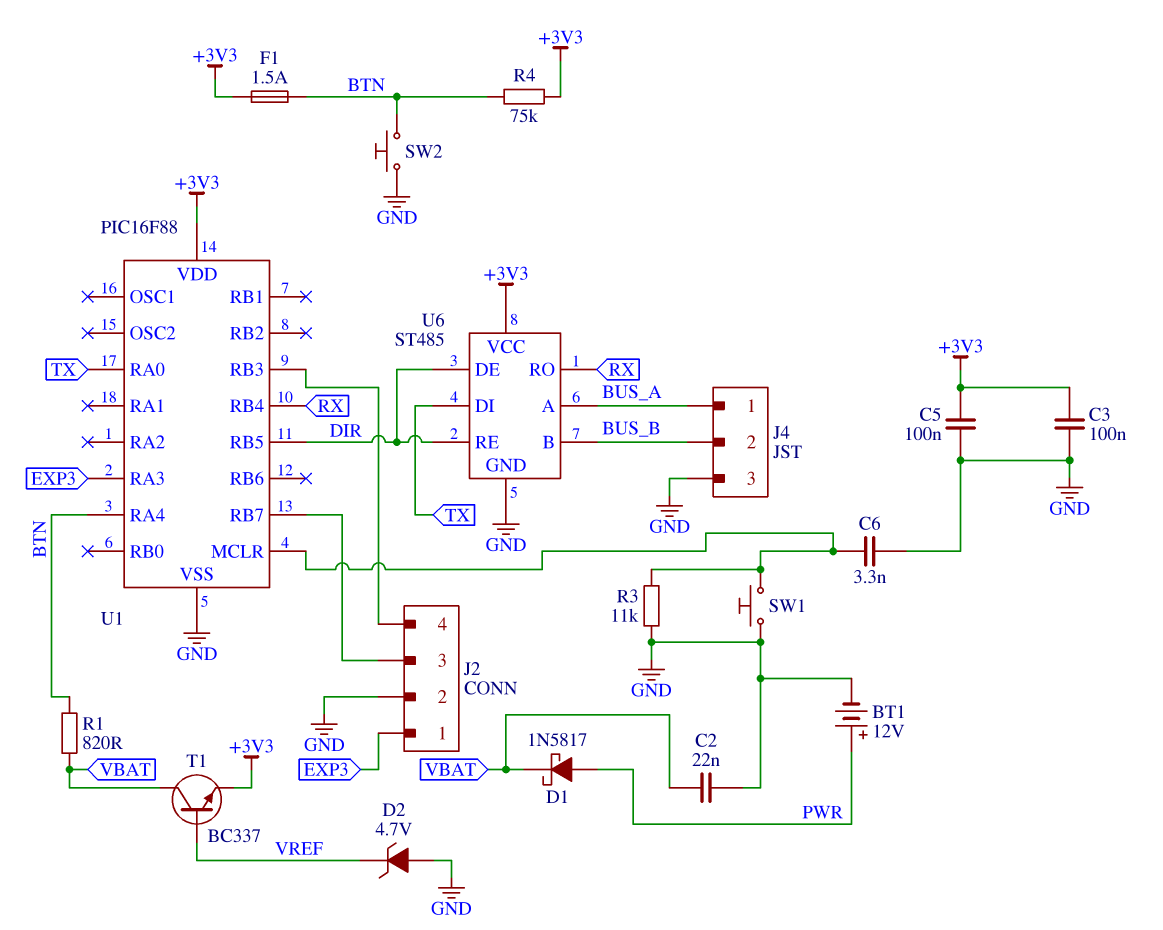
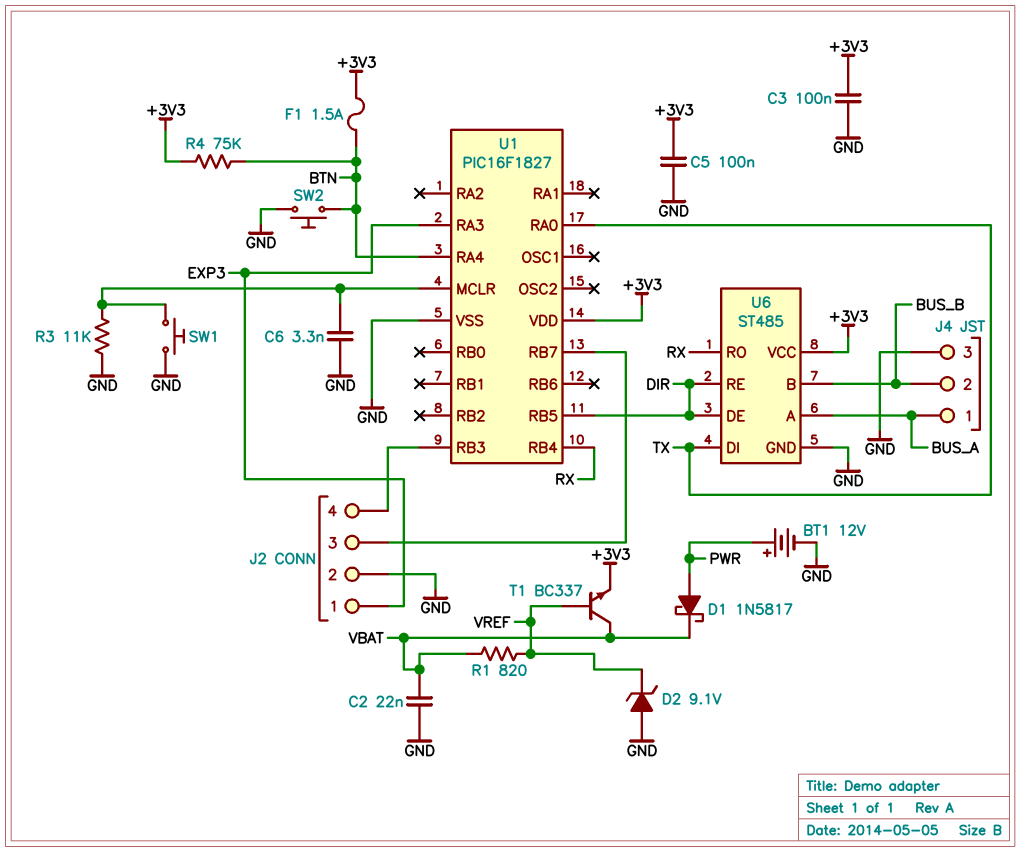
D2: zener 4.7V (A GND, K VREF) -> zener 9.1V (A GND, K VREF)
R1: 820 (BTN, VBAT) -> 820 (VBAT, VREF)
U1: PIC16F88 -> PIC16F1827

